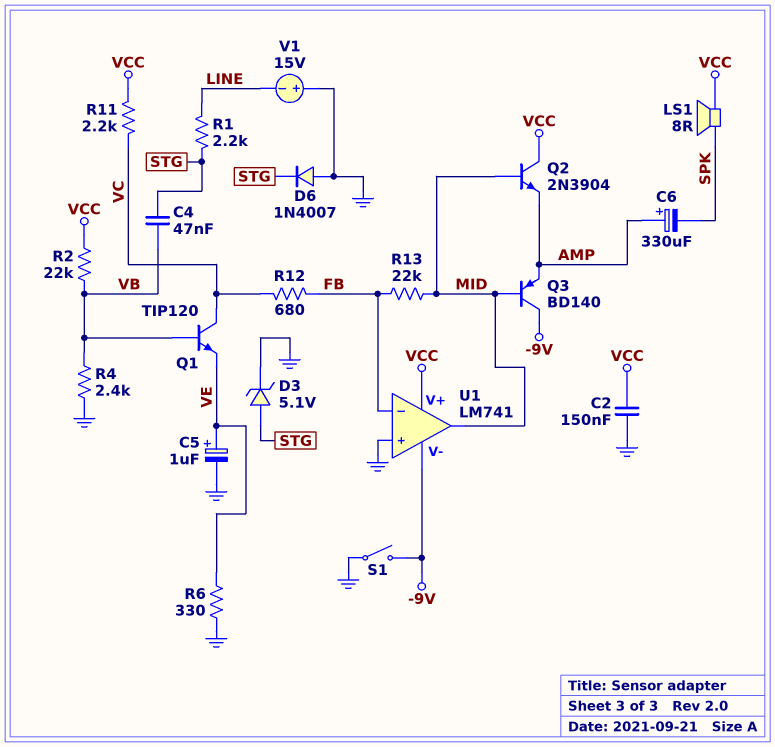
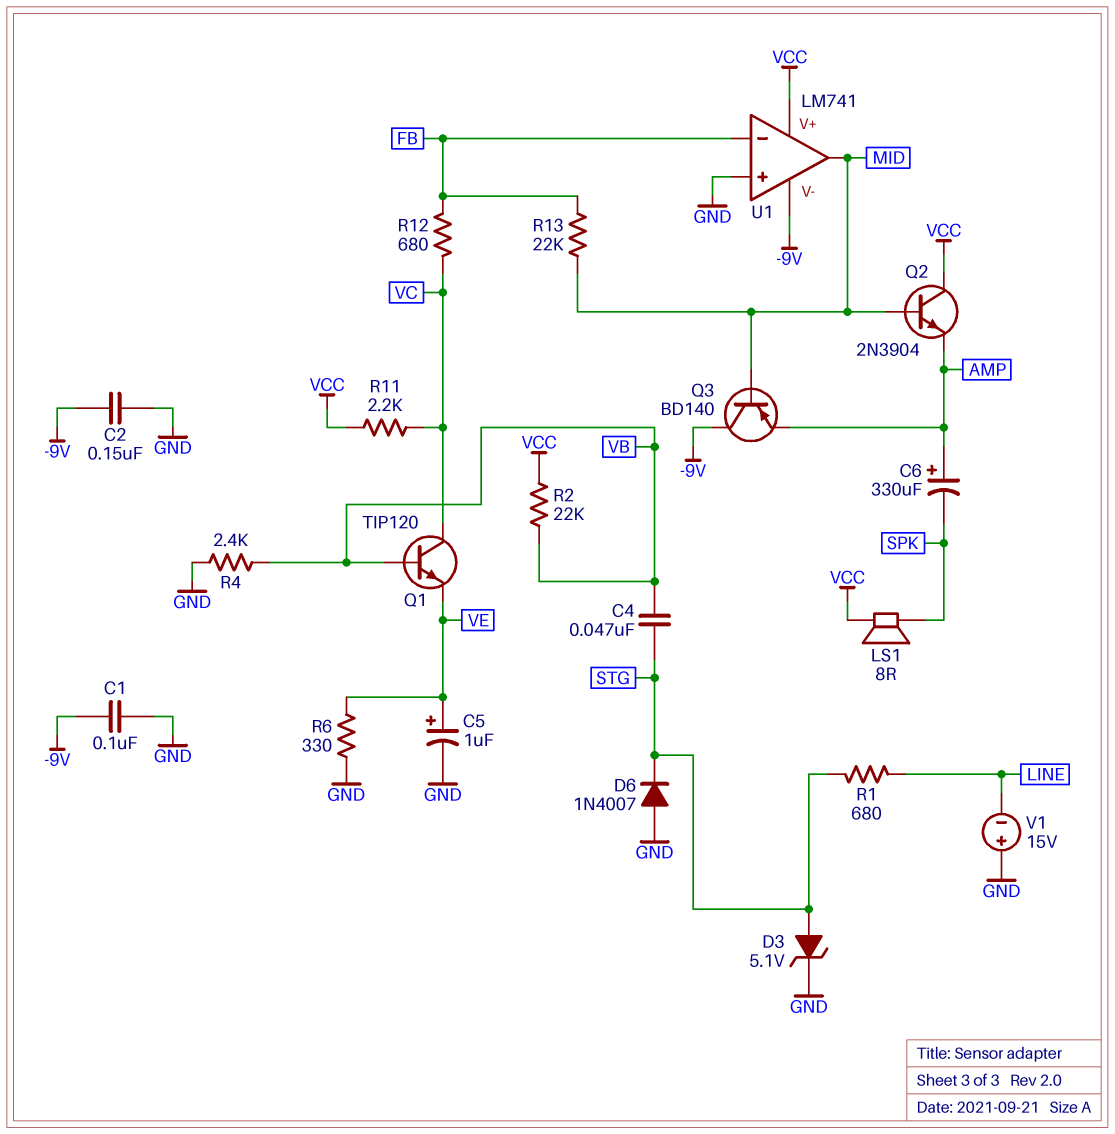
C1: none -> 100nF (-9V, GND)
C2: 150nF (GND, VCC) -> 150nF (-9V, GND)
R1: 2.2k (LINE, STG) -> 680 (LINE, STG)
S1: switch (-9V, GND) -> none

